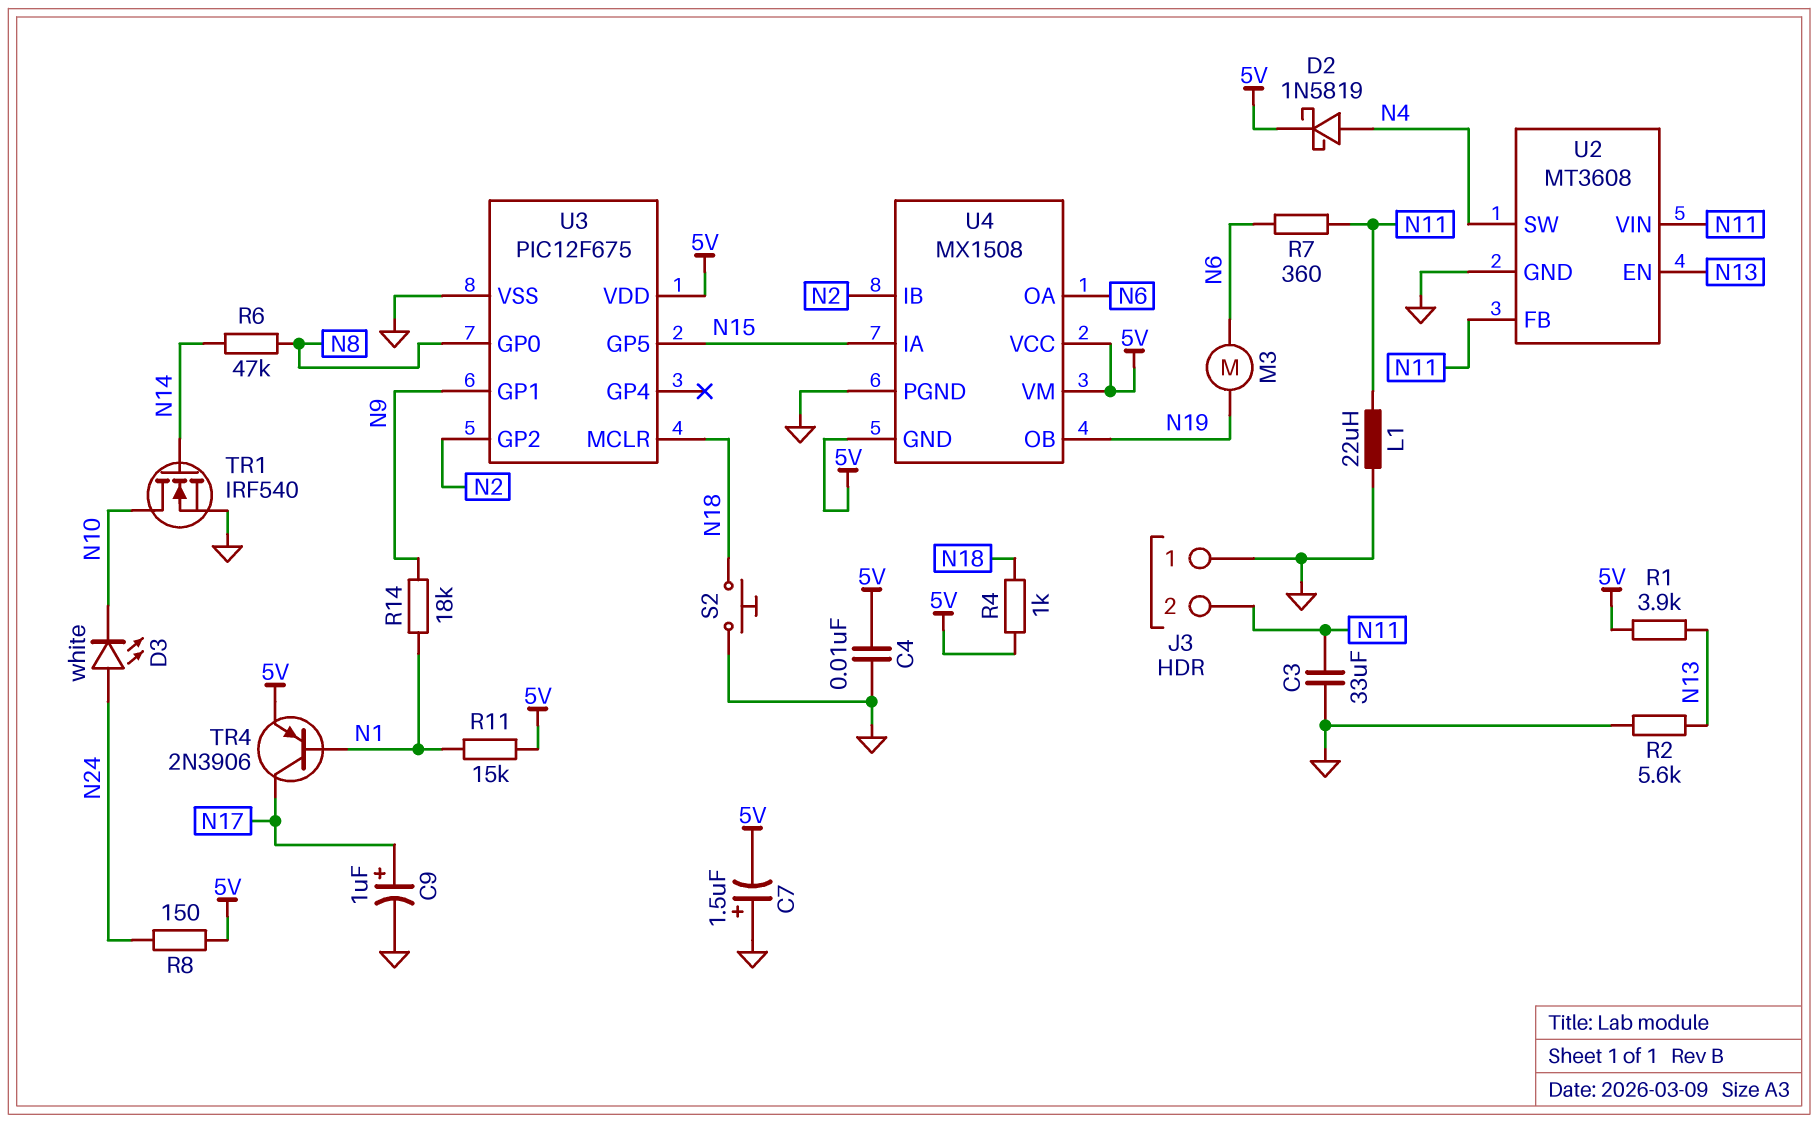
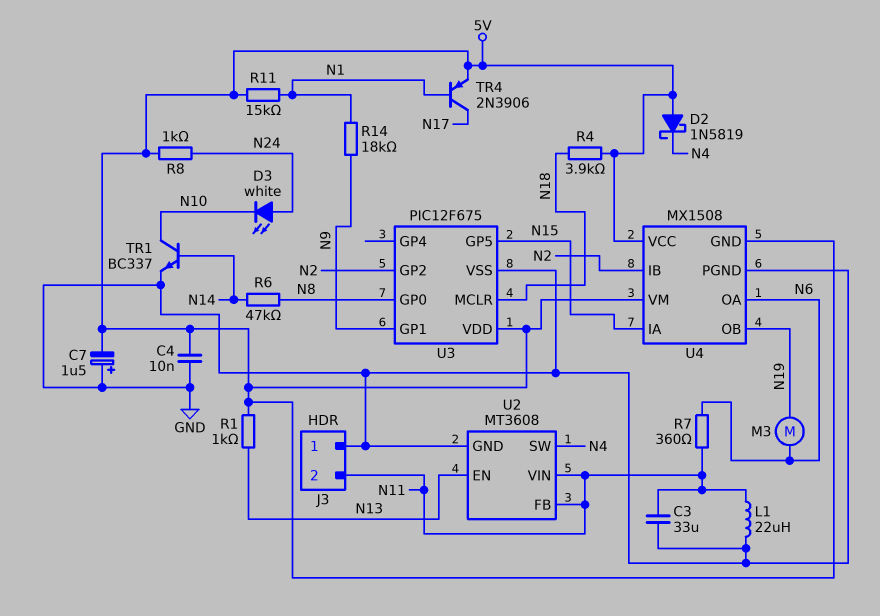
C9: 1uF (plus N17, minus GND) -> none
D2: schottky 1N5819 (A N4, K 5V) -> schottky 1N5819 (A 5V, K N4)
R1: 3.9k (5V, N13) -> 1k (5V, N13)
R2: 5.6k (GND, N13) -> none
R4: 1k (5V, N18) -> 3.9k (5V, N18)
R8: 150 (5V, N24) -> 1k (5V, N24)
S2: button (GND, N18) -> none
TR1: NMOS IRF540 (G N14, D N10, S GND) -> NPN BC337 (B N14, C N10, E GND)

